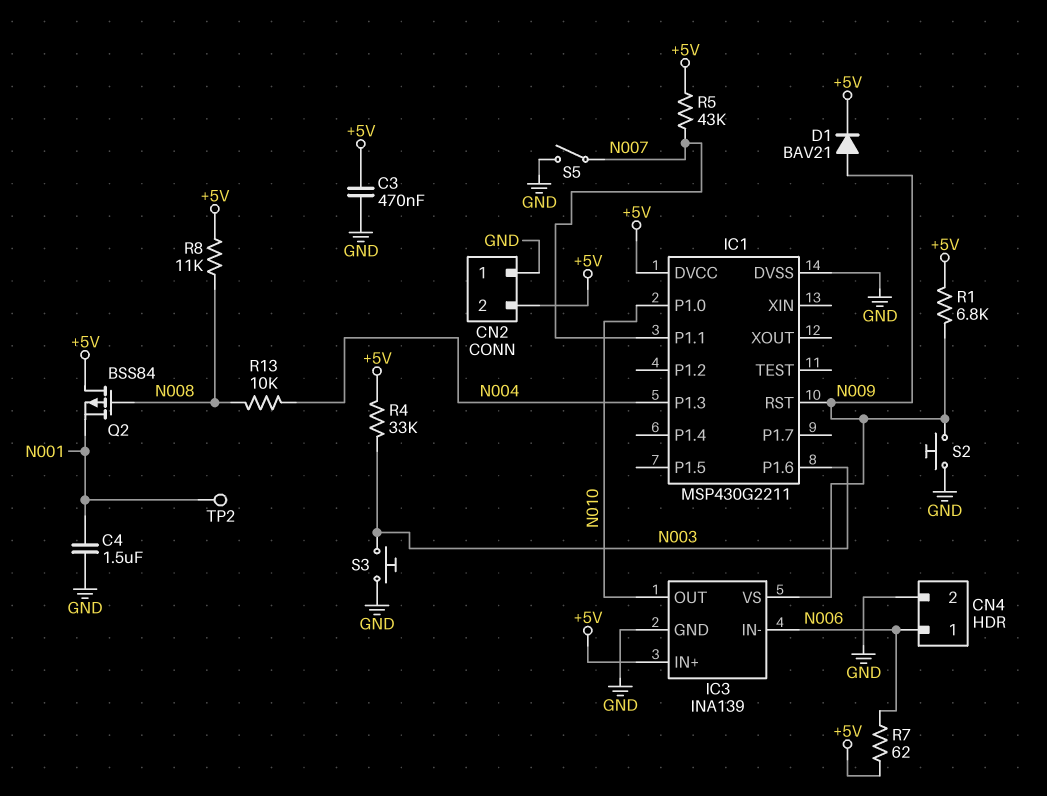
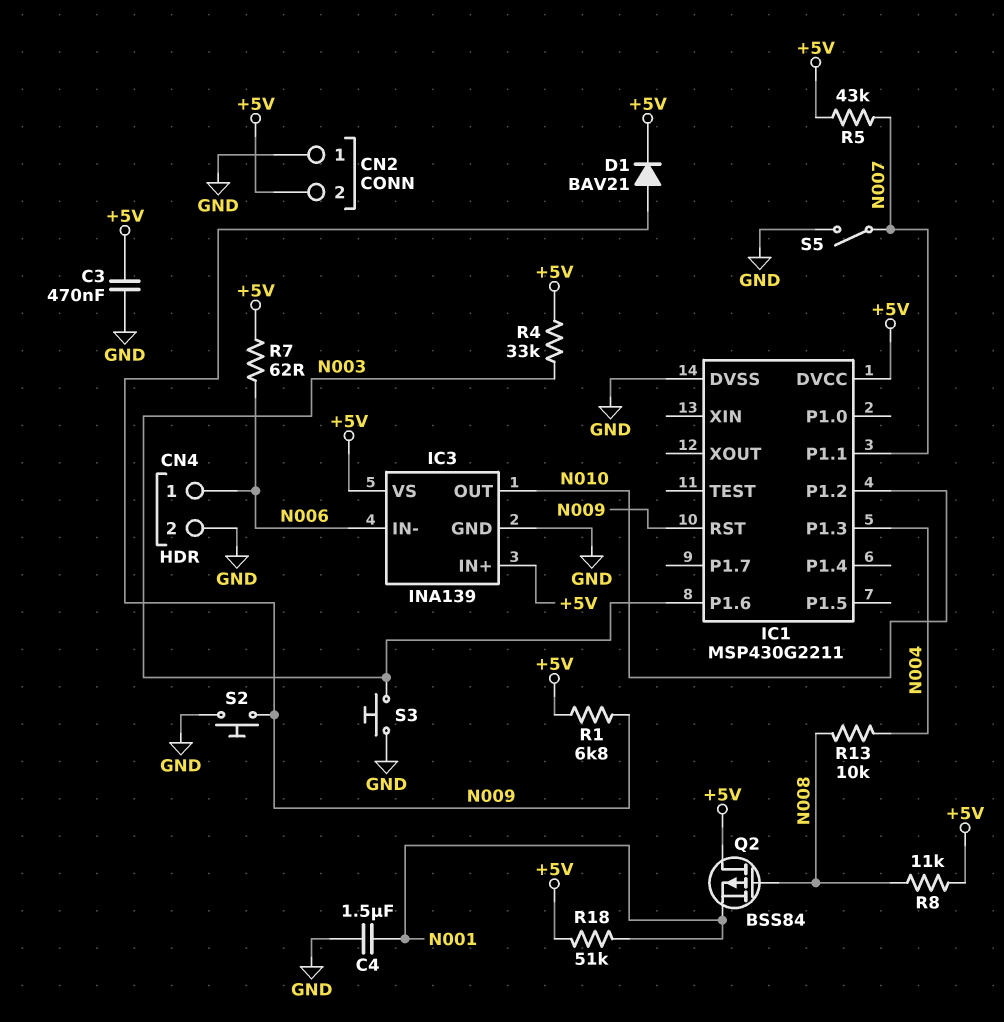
IC1 pin P1.0: N010 -> none
IC1 pin P1.2: none -> N010
IC3 pin VS: N009 -> +5V
R18: none -> 51k (+5V, N001)
TP2: test point (N001) -> none

